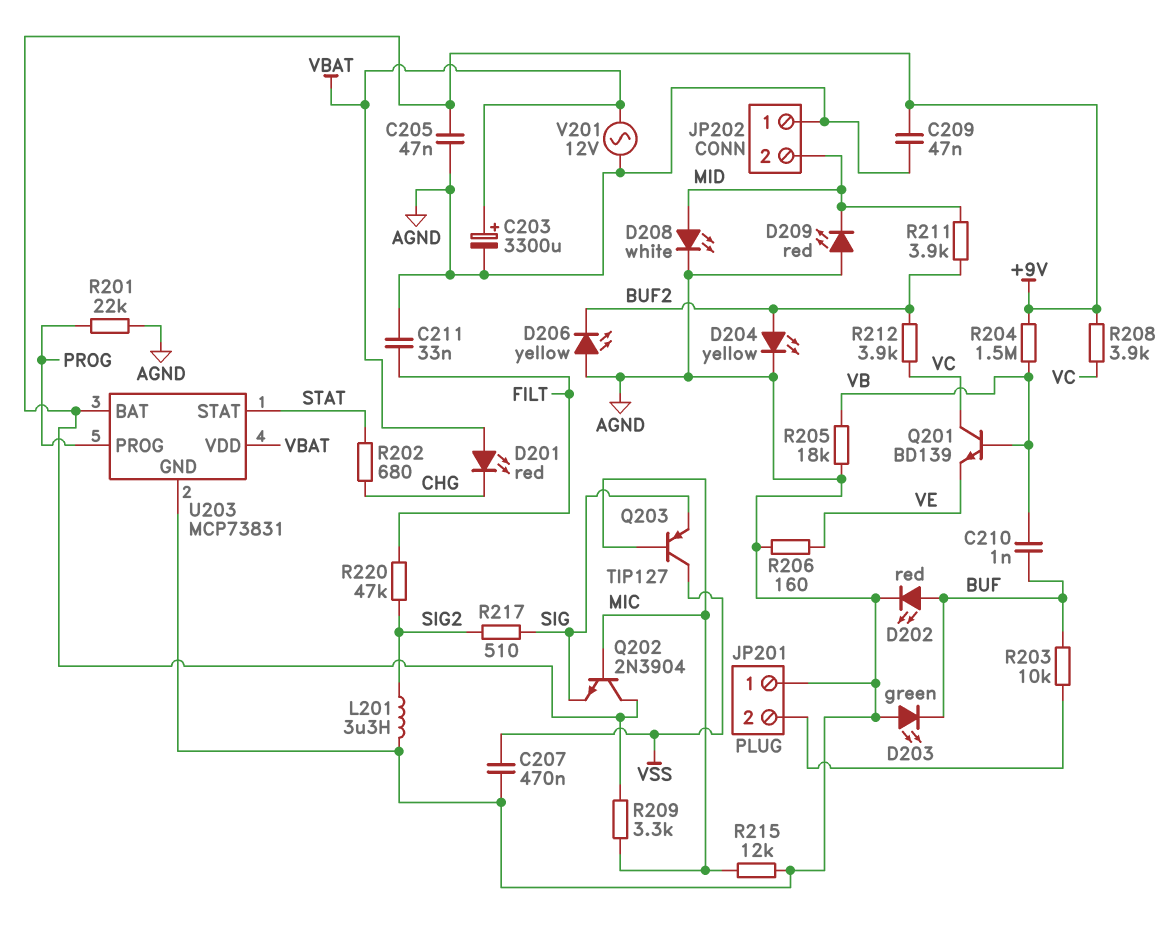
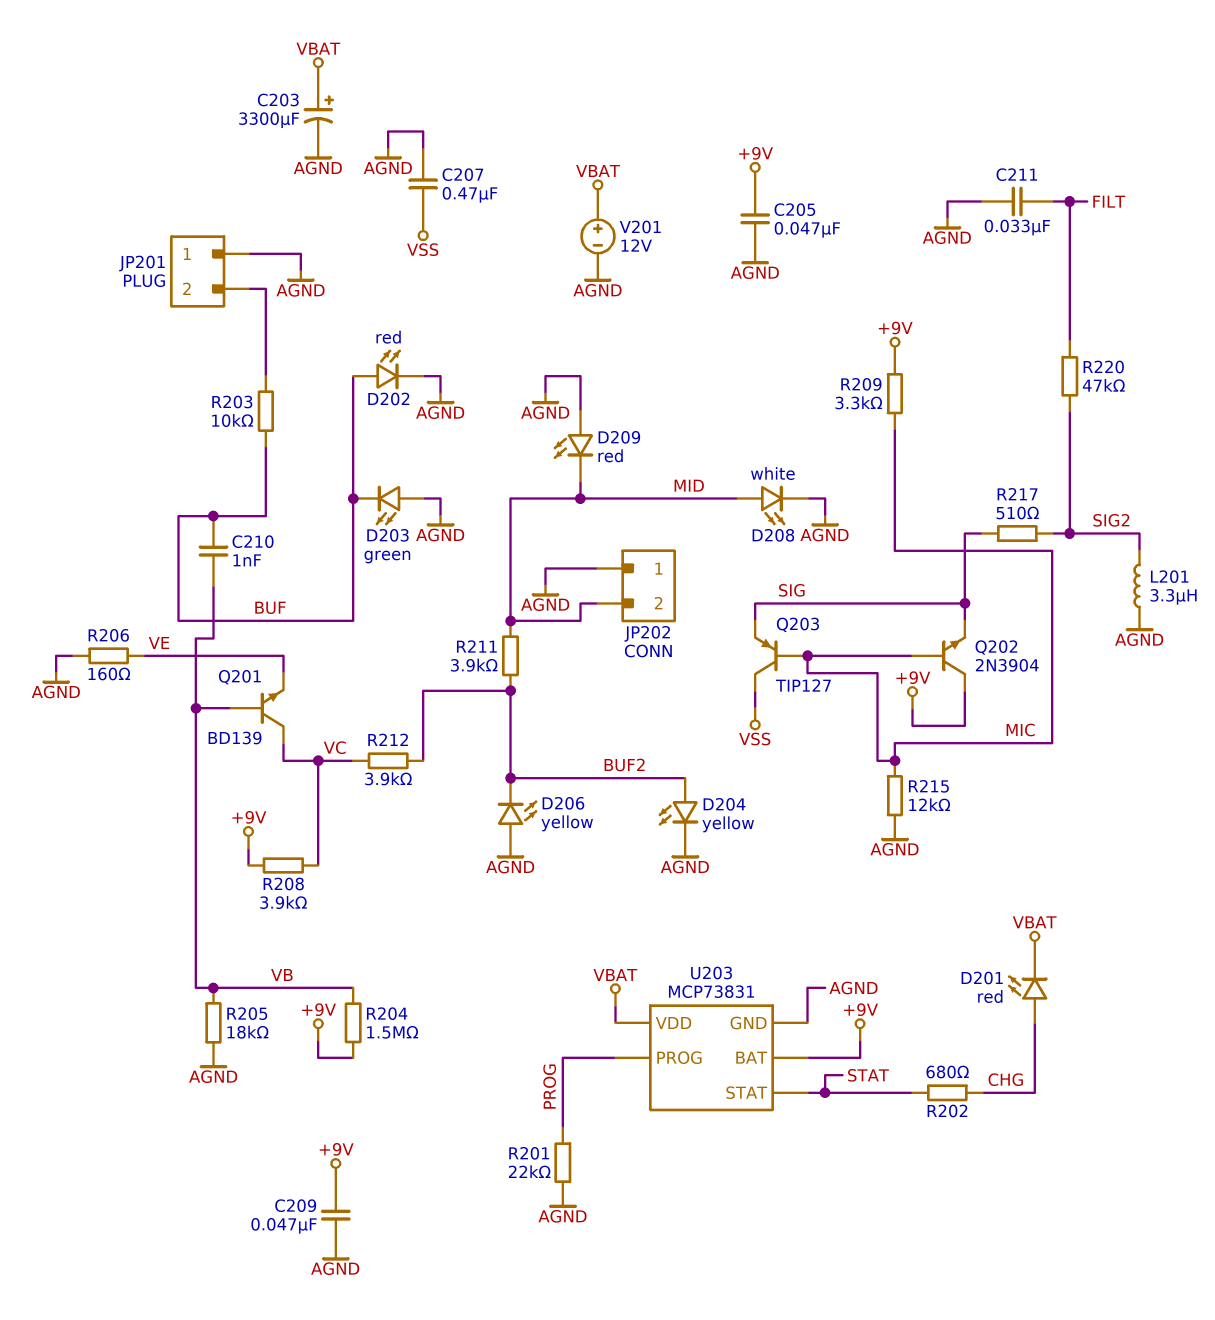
D201: LED red (A VBAT, K CHG) -> LED red (A CHG, K VBAT)
V201: AC 12V (AGND, VBAT) -> 12V (plus VBAT, minus AGND)

